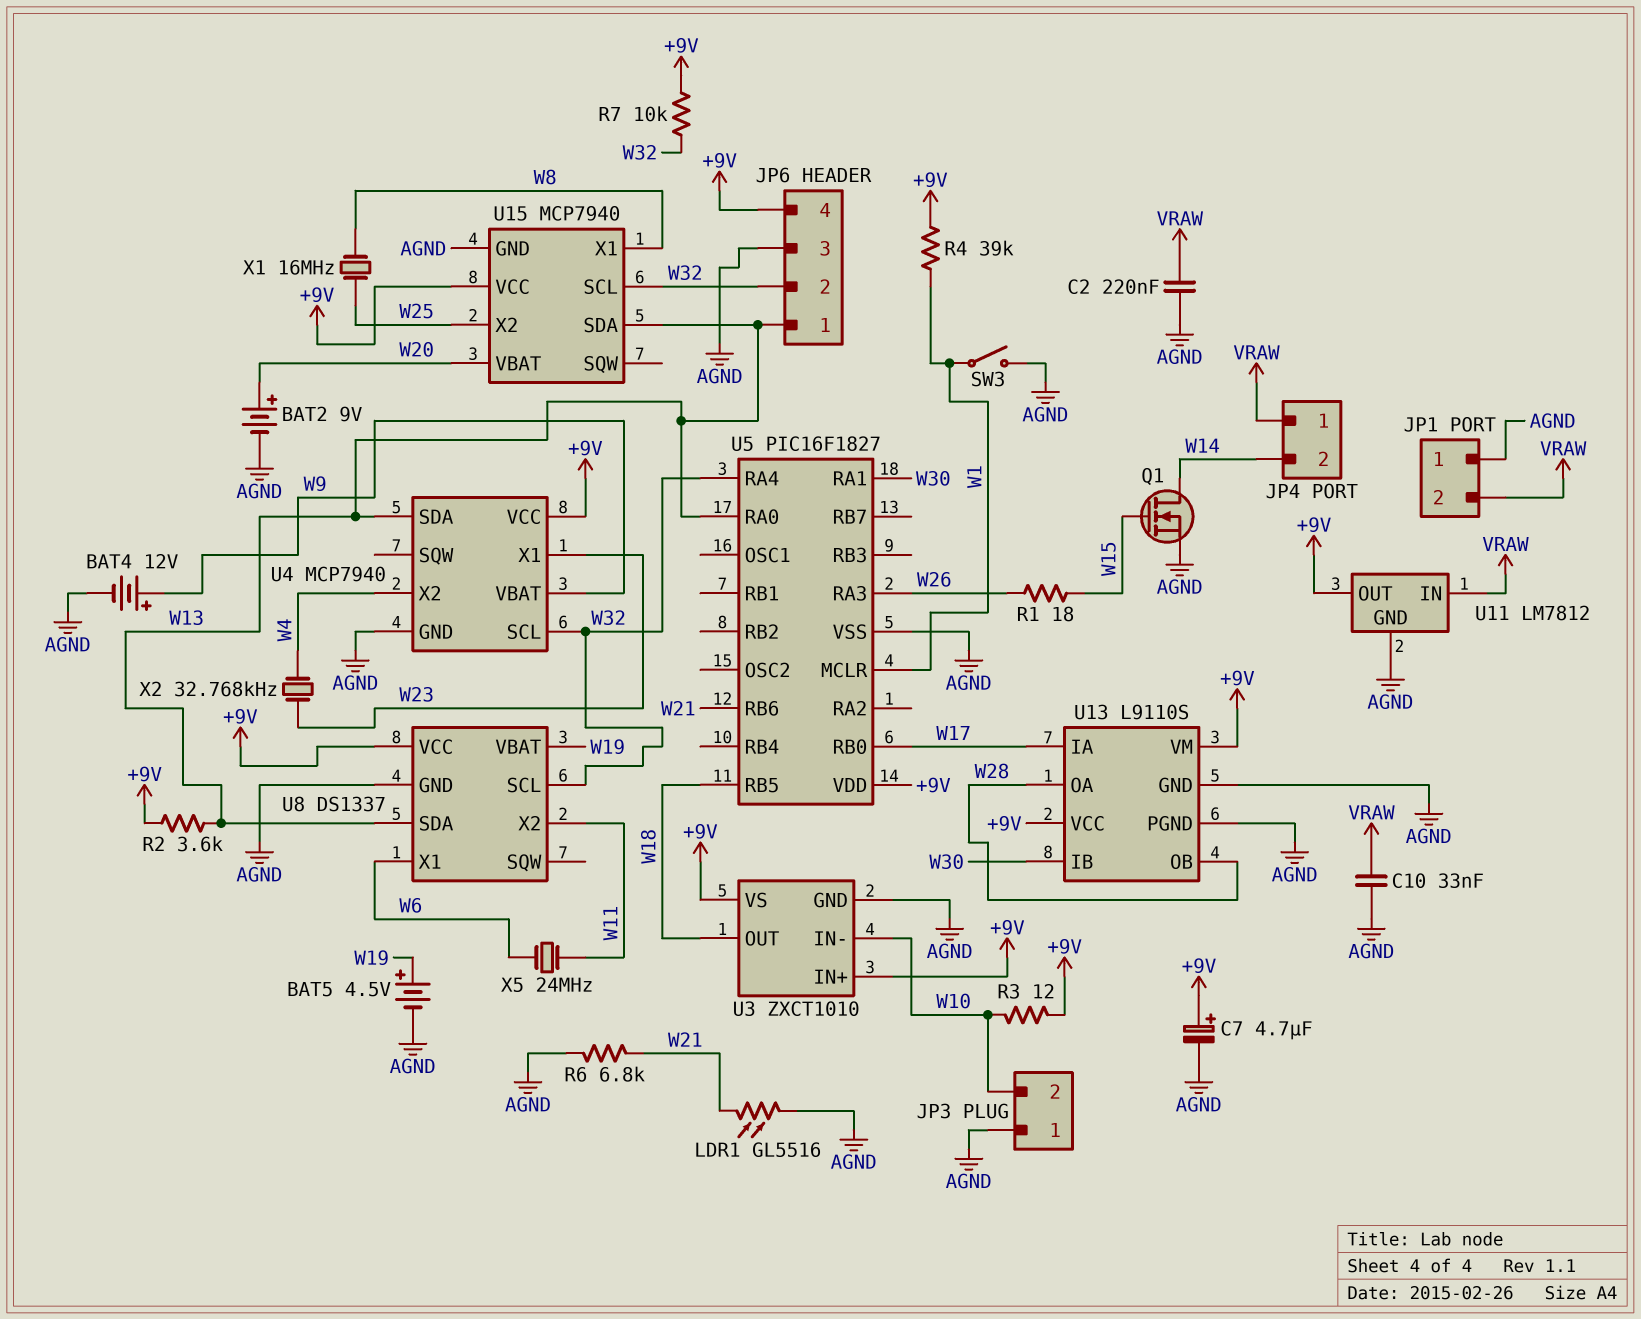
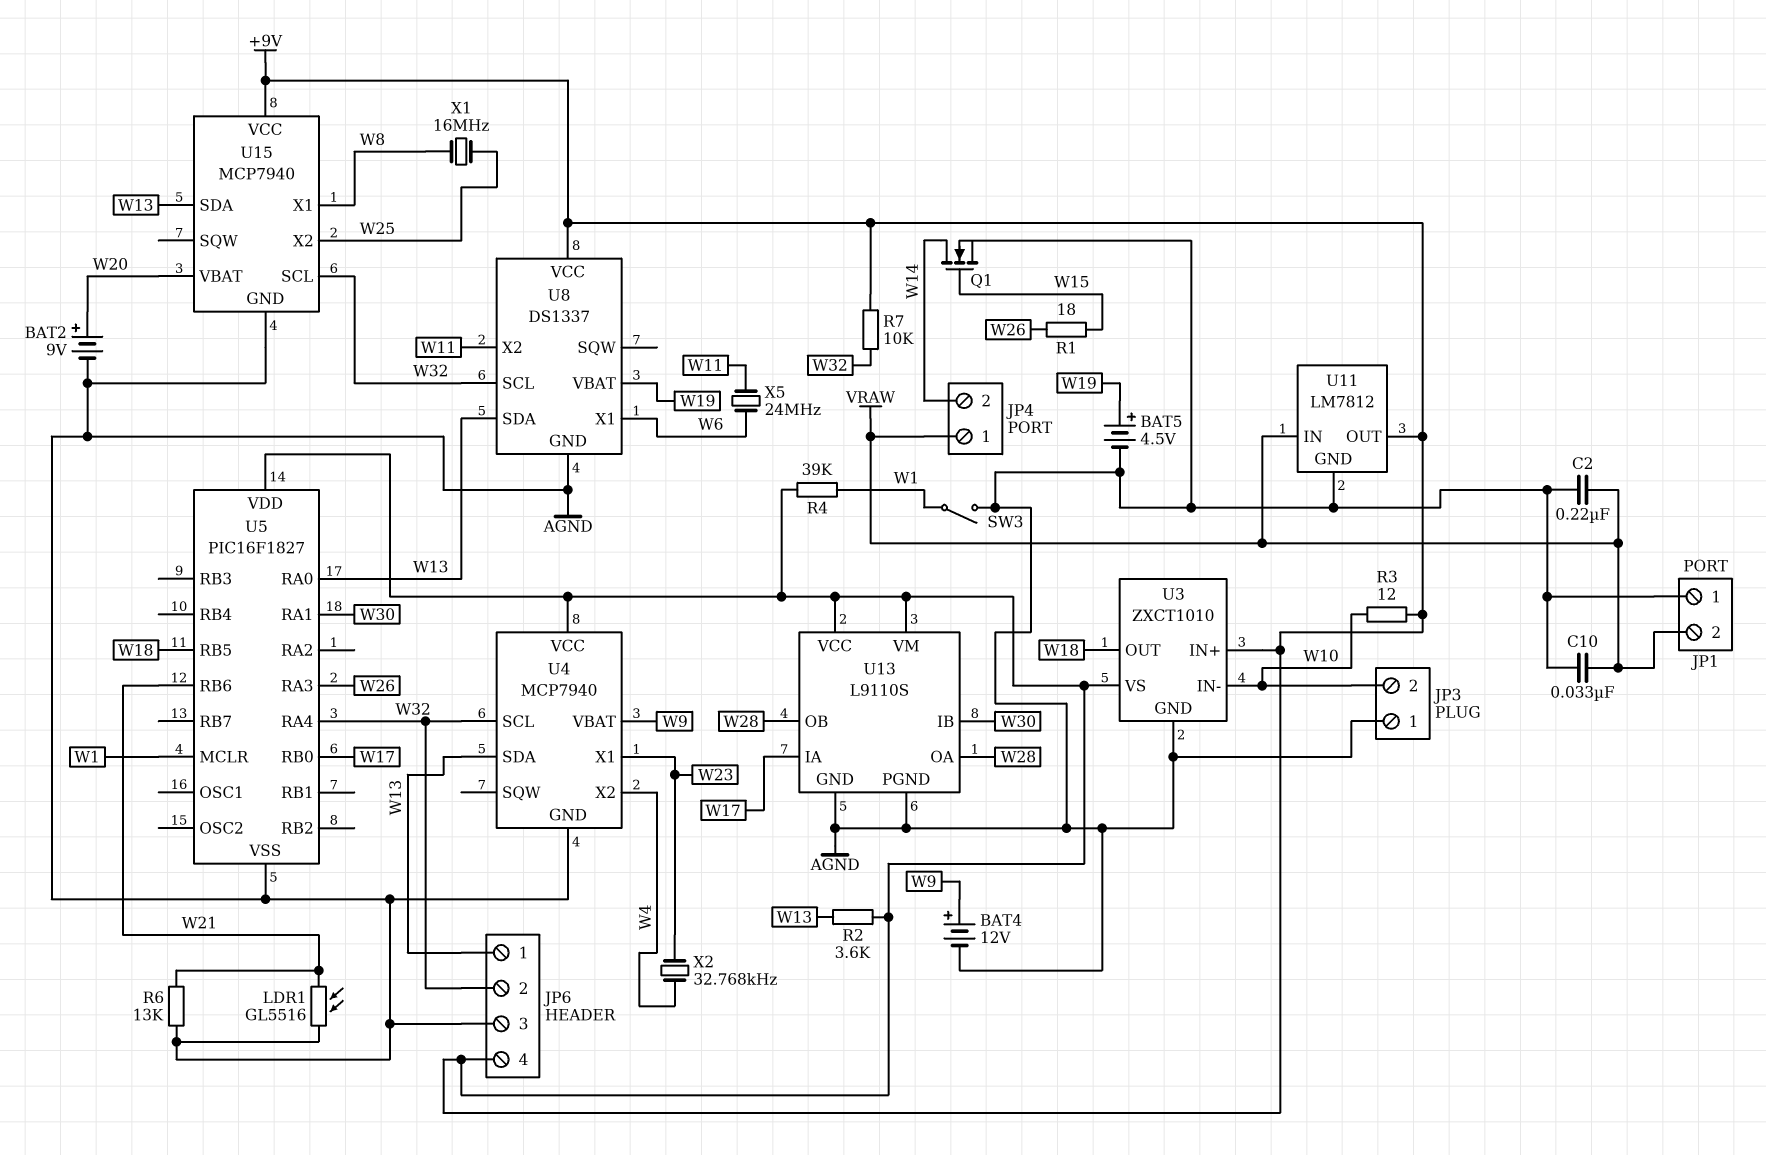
C7: 4.7uF (plus +9V, minus AGND) -> none
R6: 6.8k (AGND, W21) -> 13k (AGND, W21)

